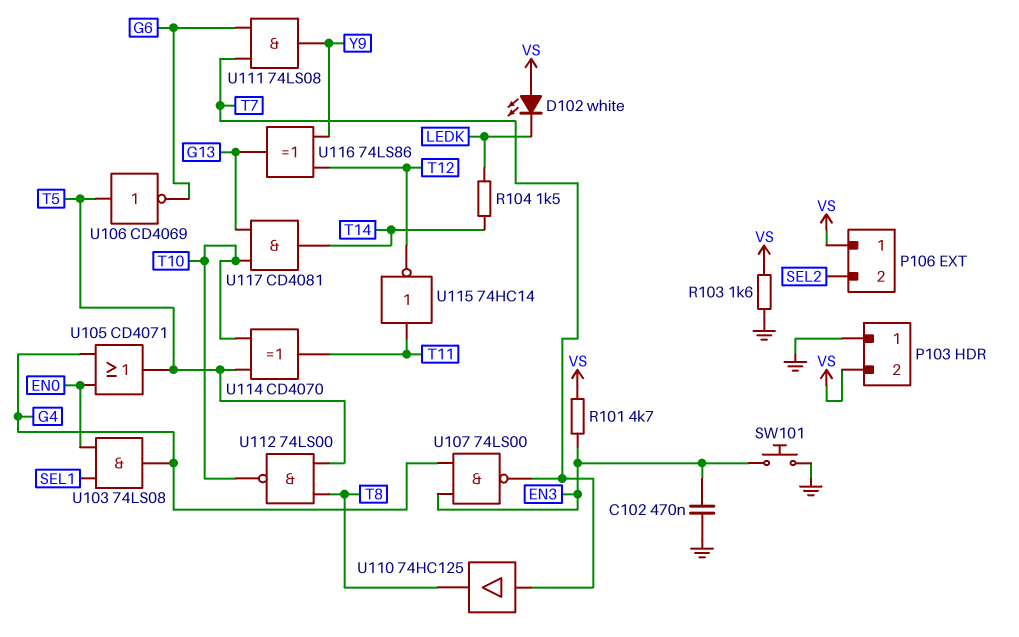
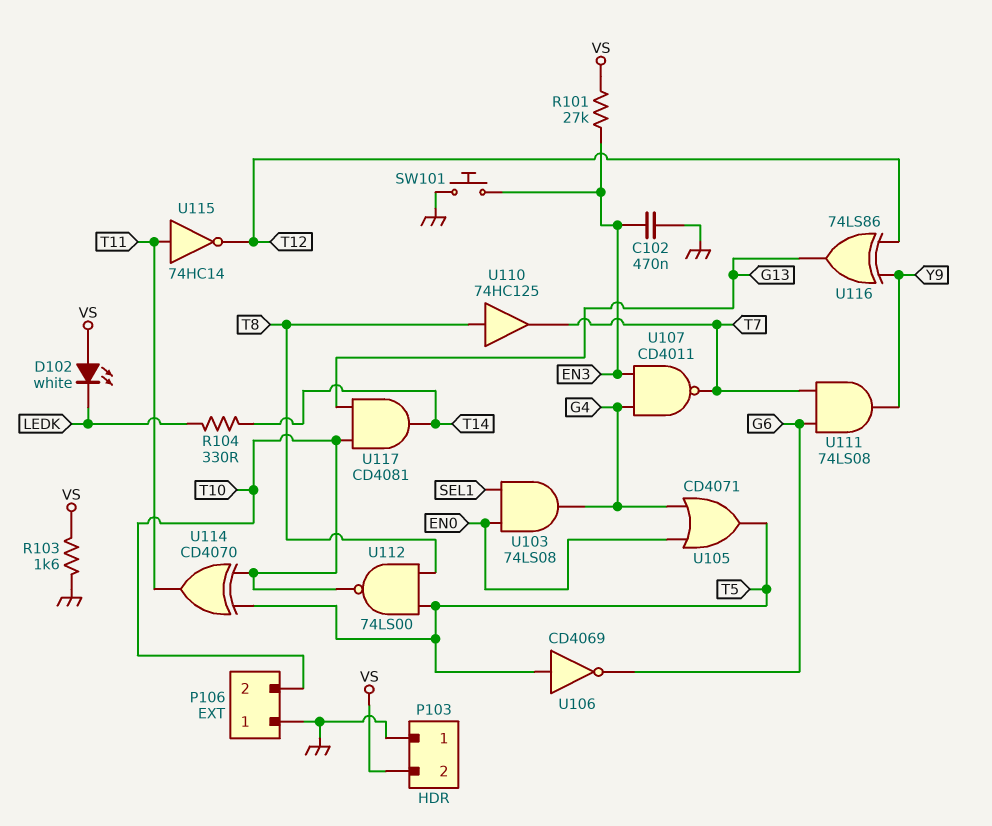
P106 pin 1: VS -> GND
P106 pin 2: SEL2 -> T10
R101: 4.7k (EN3, VS) -> 27k (EN3, VS)
R104: 1.5k (LEDK, T14) -> 330 (LEDK, T14)
U107: NAND 74LS00 (in EN3, in G4, out T7) -> NAND CD4011 (in EN3, in G4, out T7)
U110: buffer 74HC125 (in T7, out T8) -> buffer 74HC125 (in T8, out T7)

